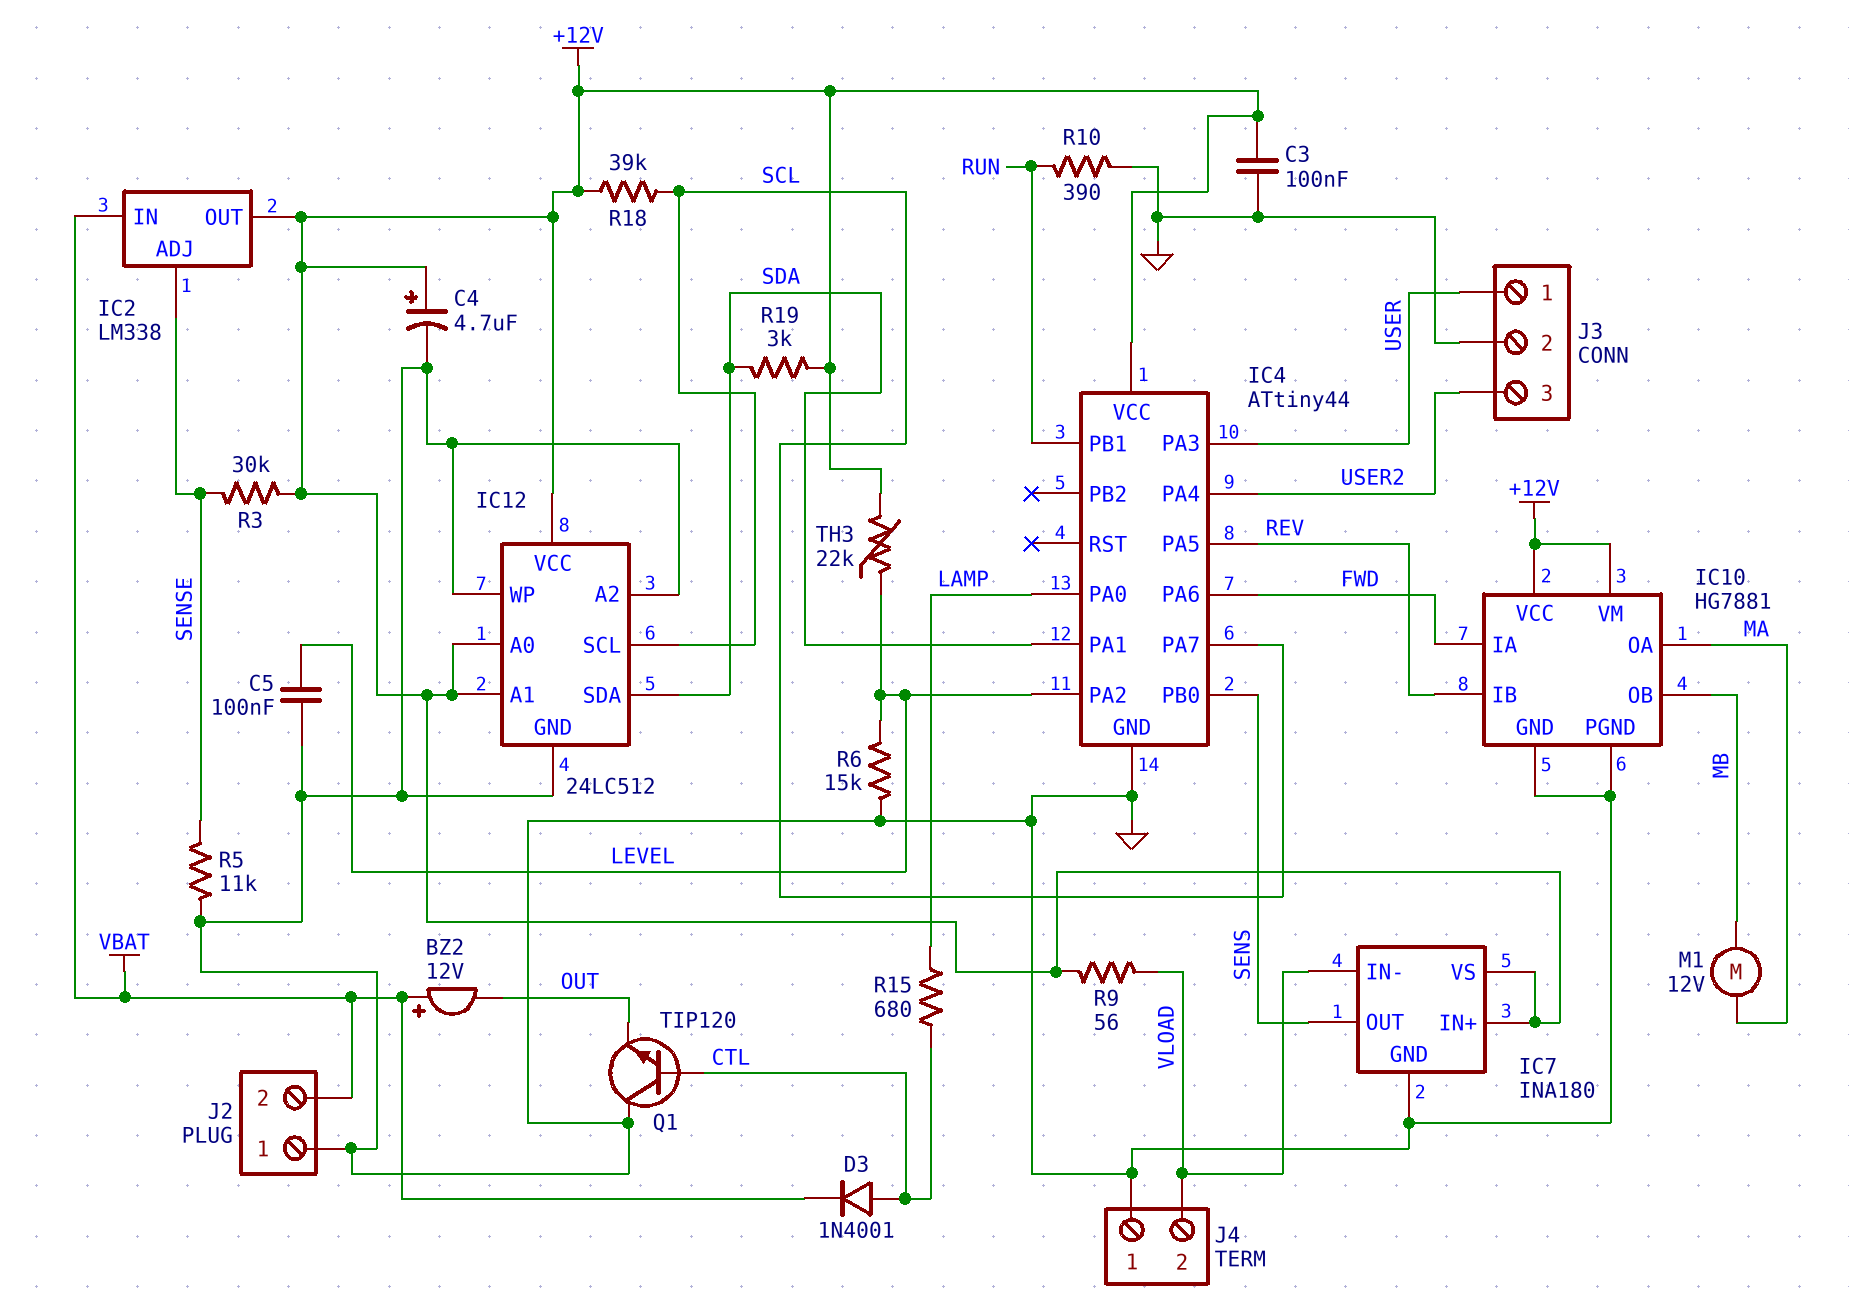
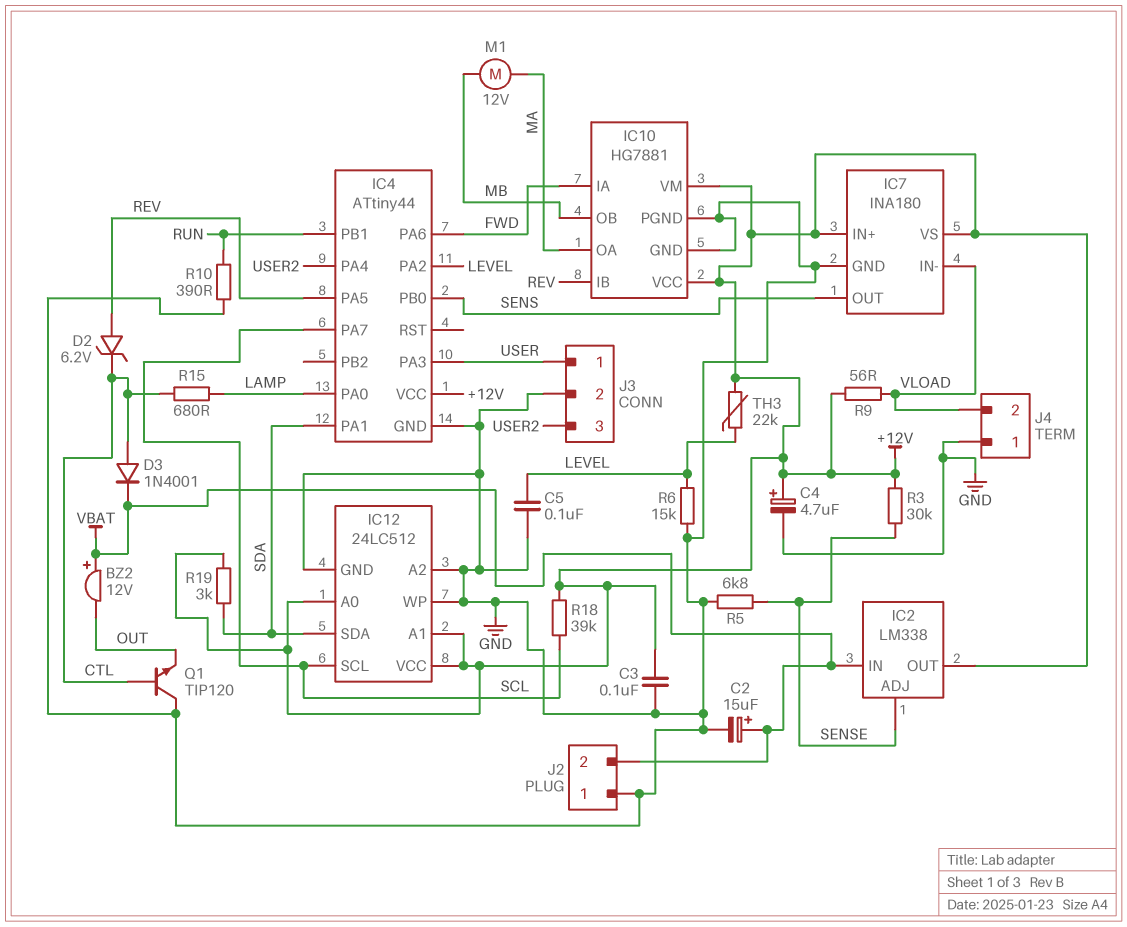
C2: none -> 15uF (plus VBAT, minus GND)
D2: none -> zener 6.2V (A REV, K CTL)
R5: 11k (GND, SENSE) -> 6.8k (GND, SENSE)

